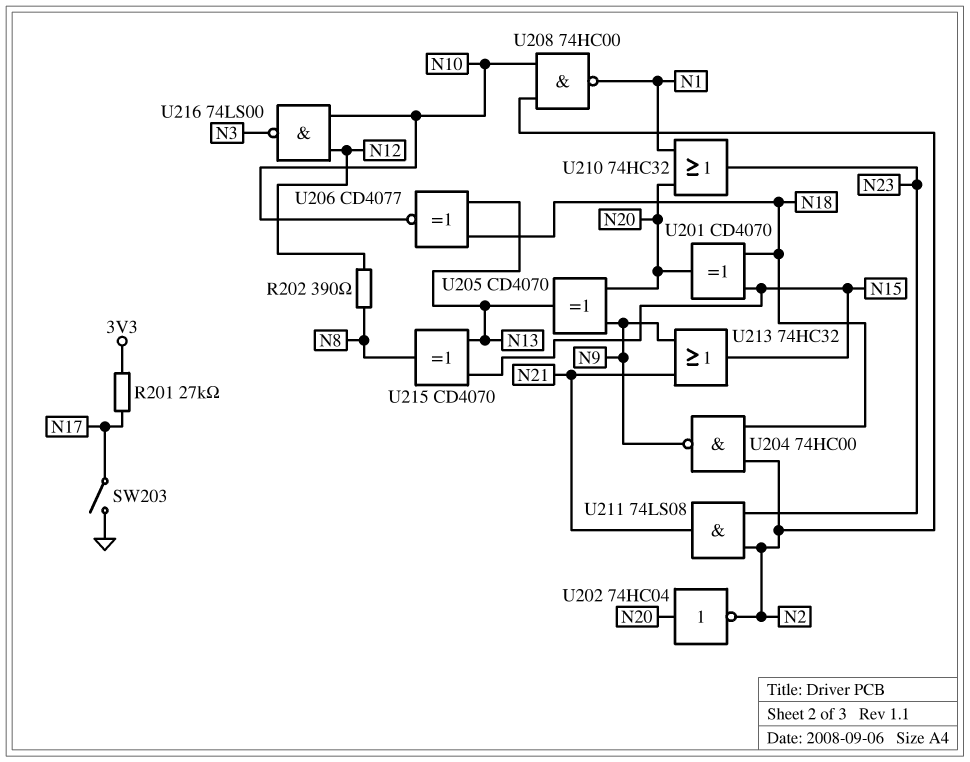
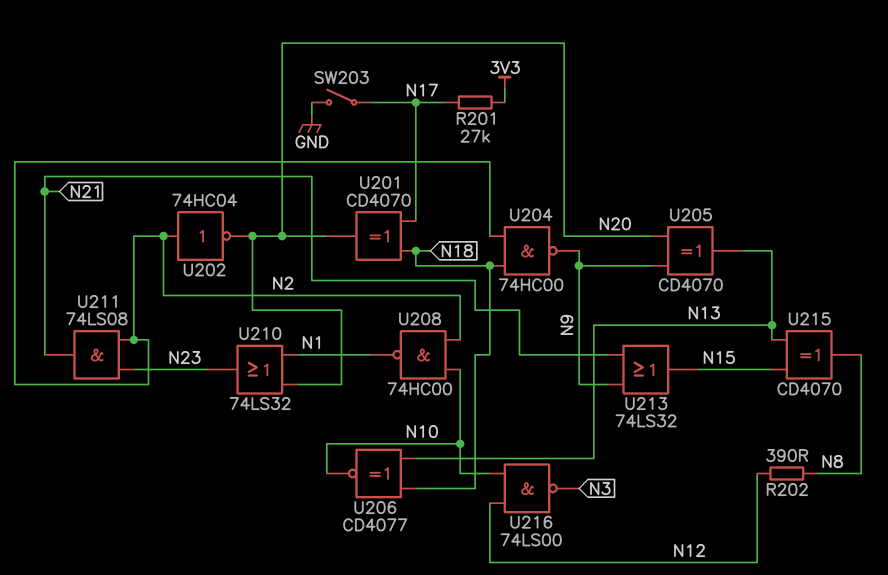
U201: XOR CD4070 (in N15, in N18, out N20) -> XOR CD4070 (in N17, in N18, out N20)
U202: NOT 74HC04 (in N20, out N2) -> NOT 74HC04 (in N2, out N20)
U210: OR 74HC32 (in N1, in N20, out N23) -> OR 74LS32 (in N1, in N20, out N23)
U213: OR 74HC32 (in N9, in N21, out N15) -> OR 74LS32 (in N9, in N21, out N15)

